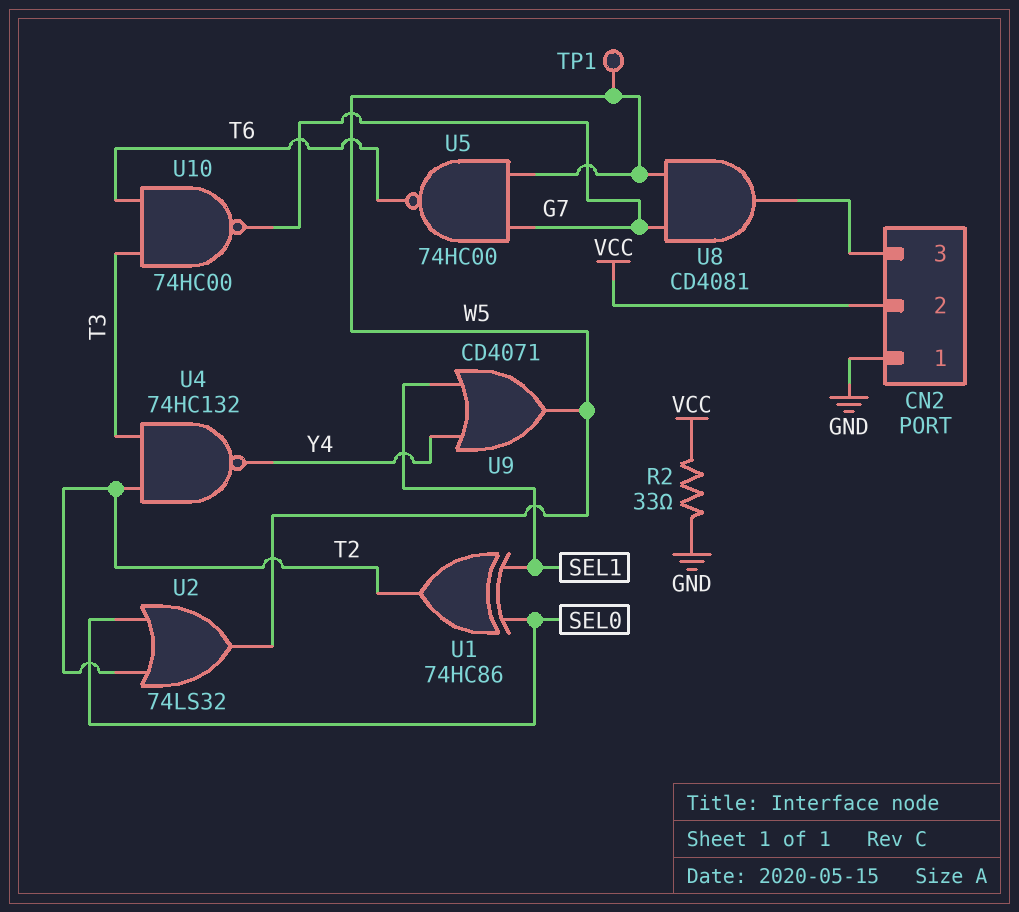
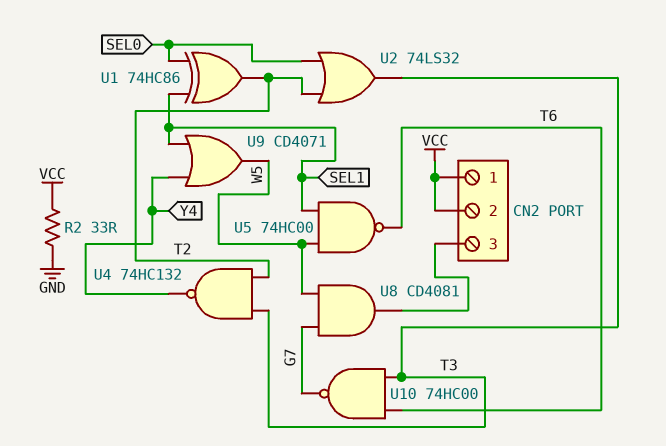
CN2 pin 1: GND -> VCC
TP1: test point (W5) -> none
U2: OR 74LS32 (in SEL0, in T2, out W5) -> OR 74LS32 (in SEL0, in T2, out T3)
U5: NAND 74HC00 (in G7, in W5, out T6) -> NAND 74HC00 (in SEL1, in W5, out T6)

